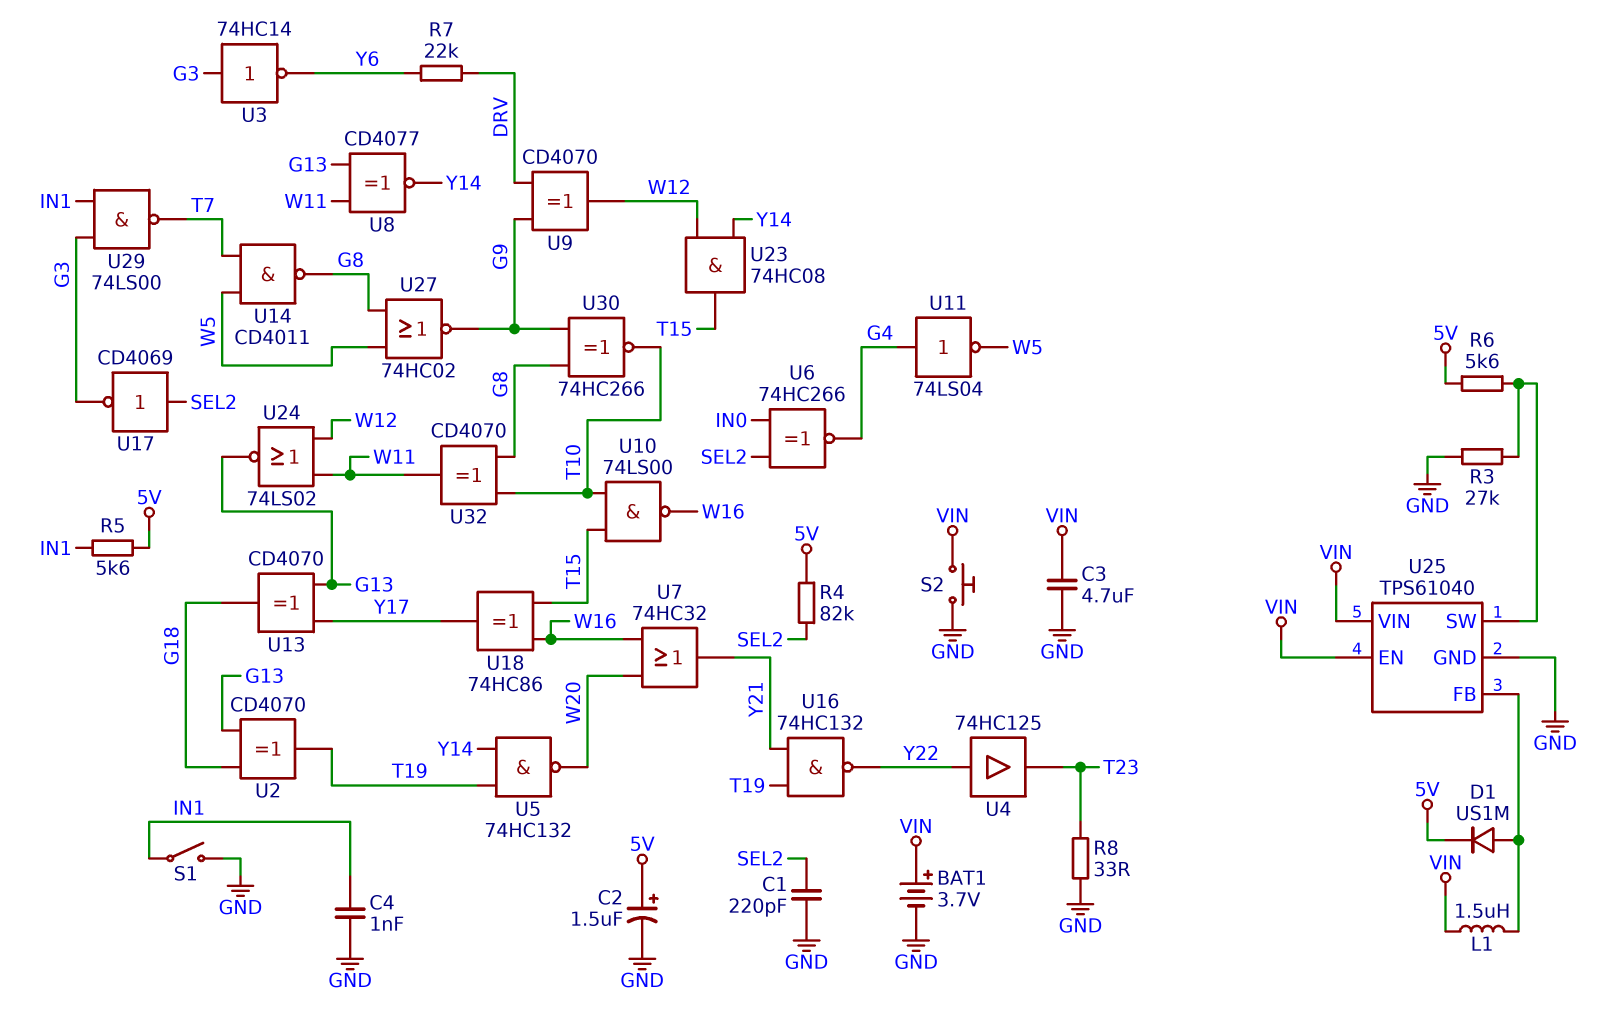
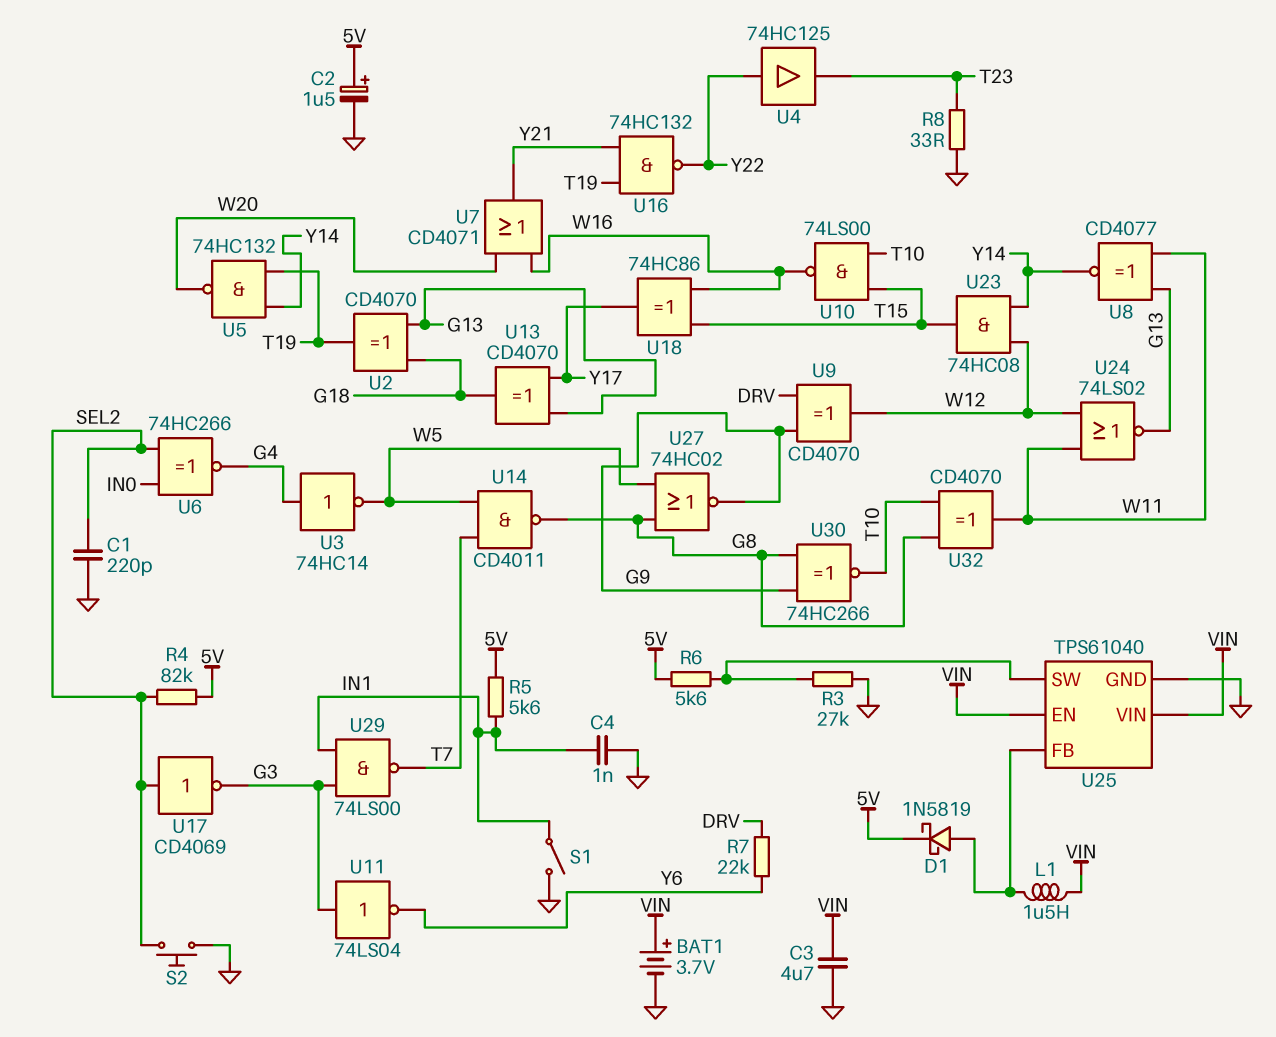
D1: diode US1M (A U25/FB, K 5V) -> schottky 1N5819 (A U25/FB, K 5V)
S2: button (GND, VIN) -> button (GND, SEL2)
U3: NOT 74HC14 (in G3, out Y6) -> NOT 74HC14 (in G4, out W5)
U7: OR 74HC32 (in W16, in W20, out Y21) -> OR CD4071 (in W16, in W20, out Y21)
U11: NOT 74LS04 (in G4, out W5) -> NOT 74LS04 (in G3, out Y6)

